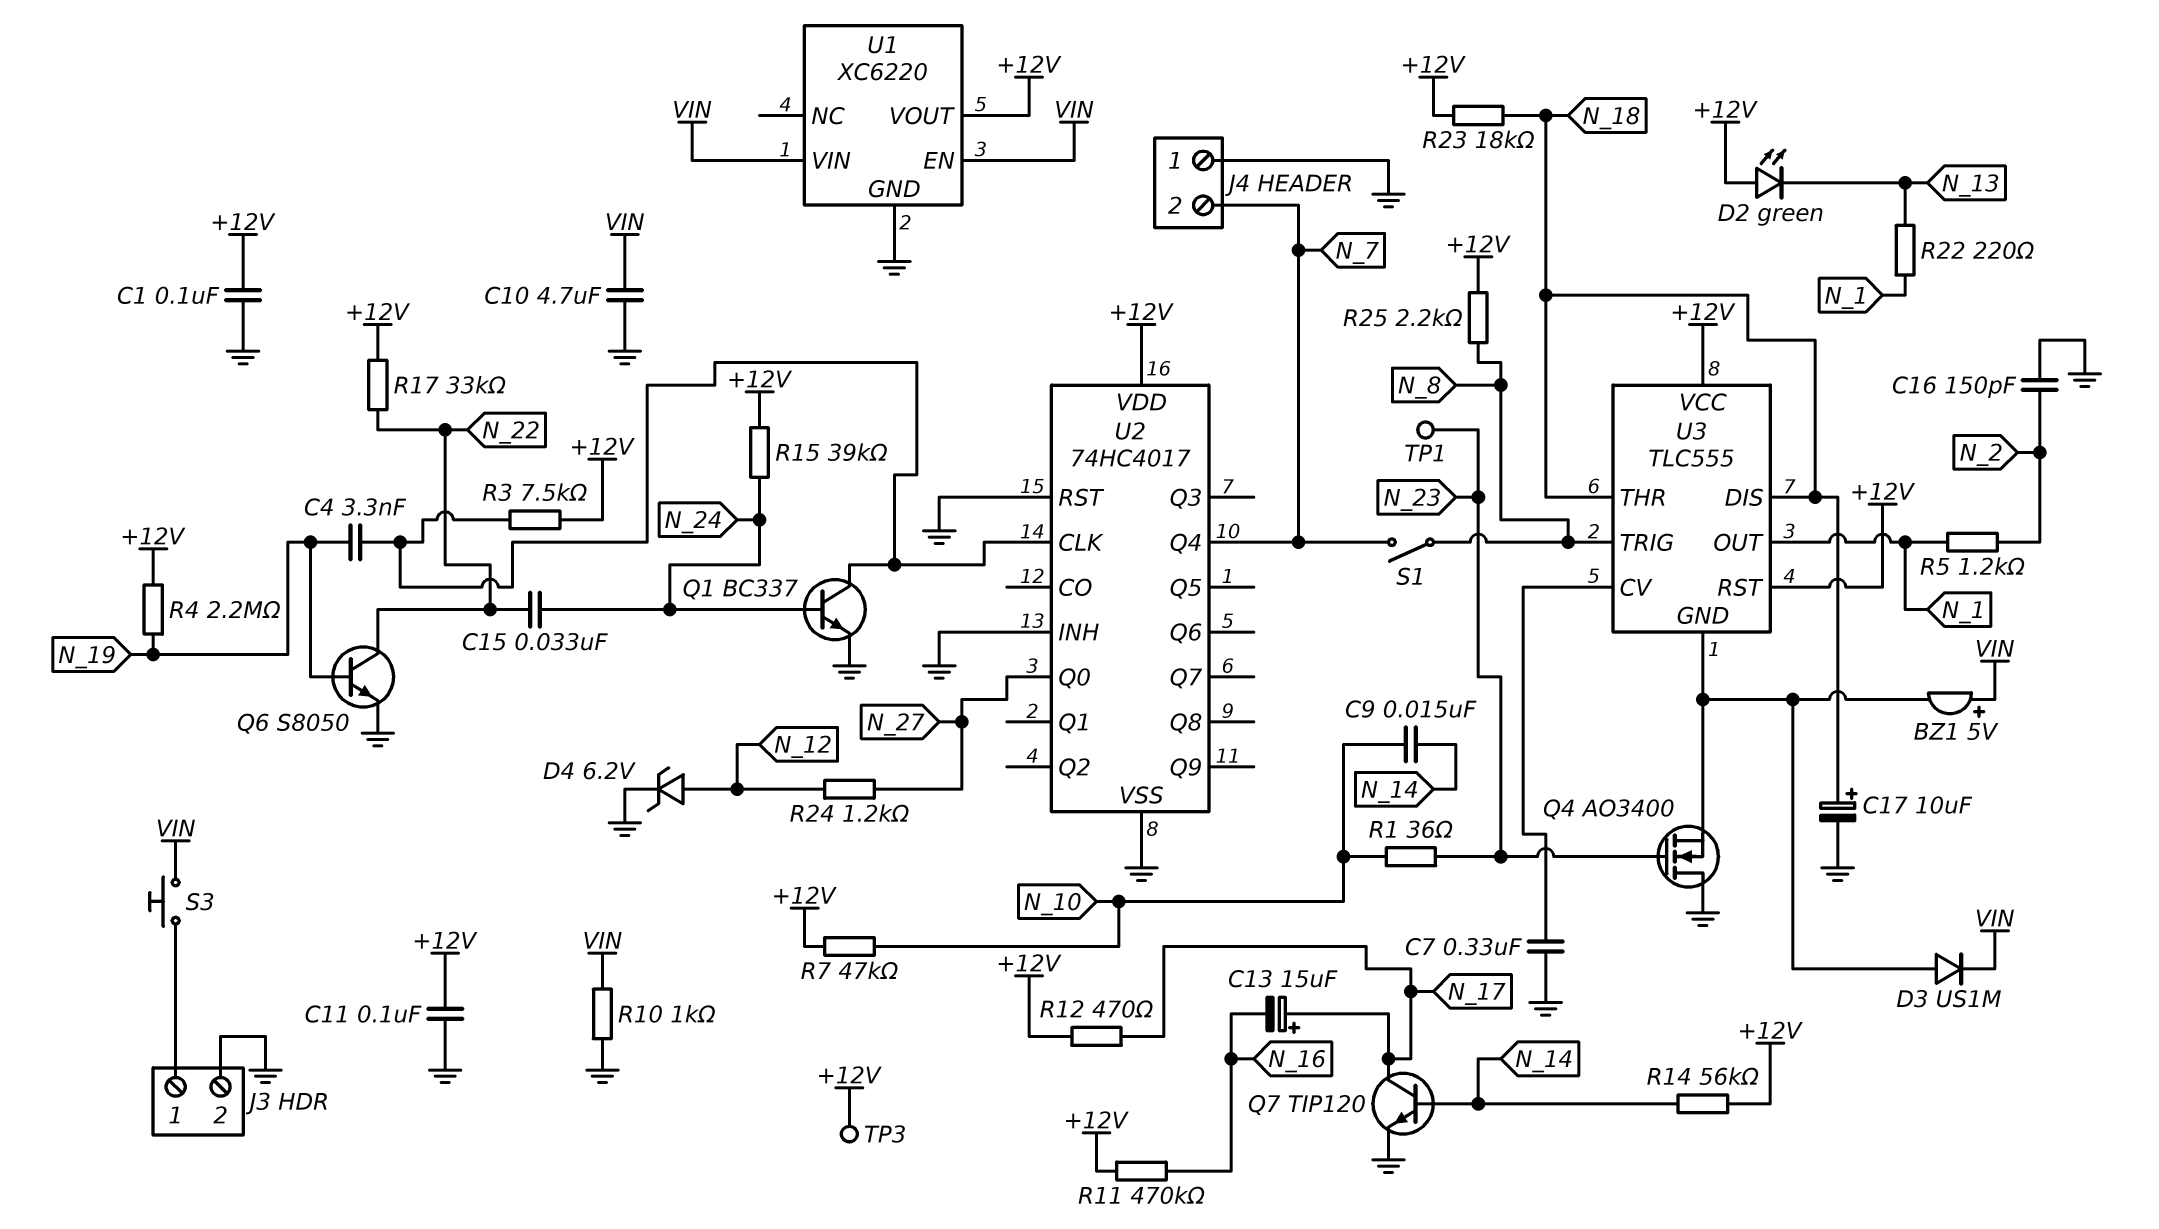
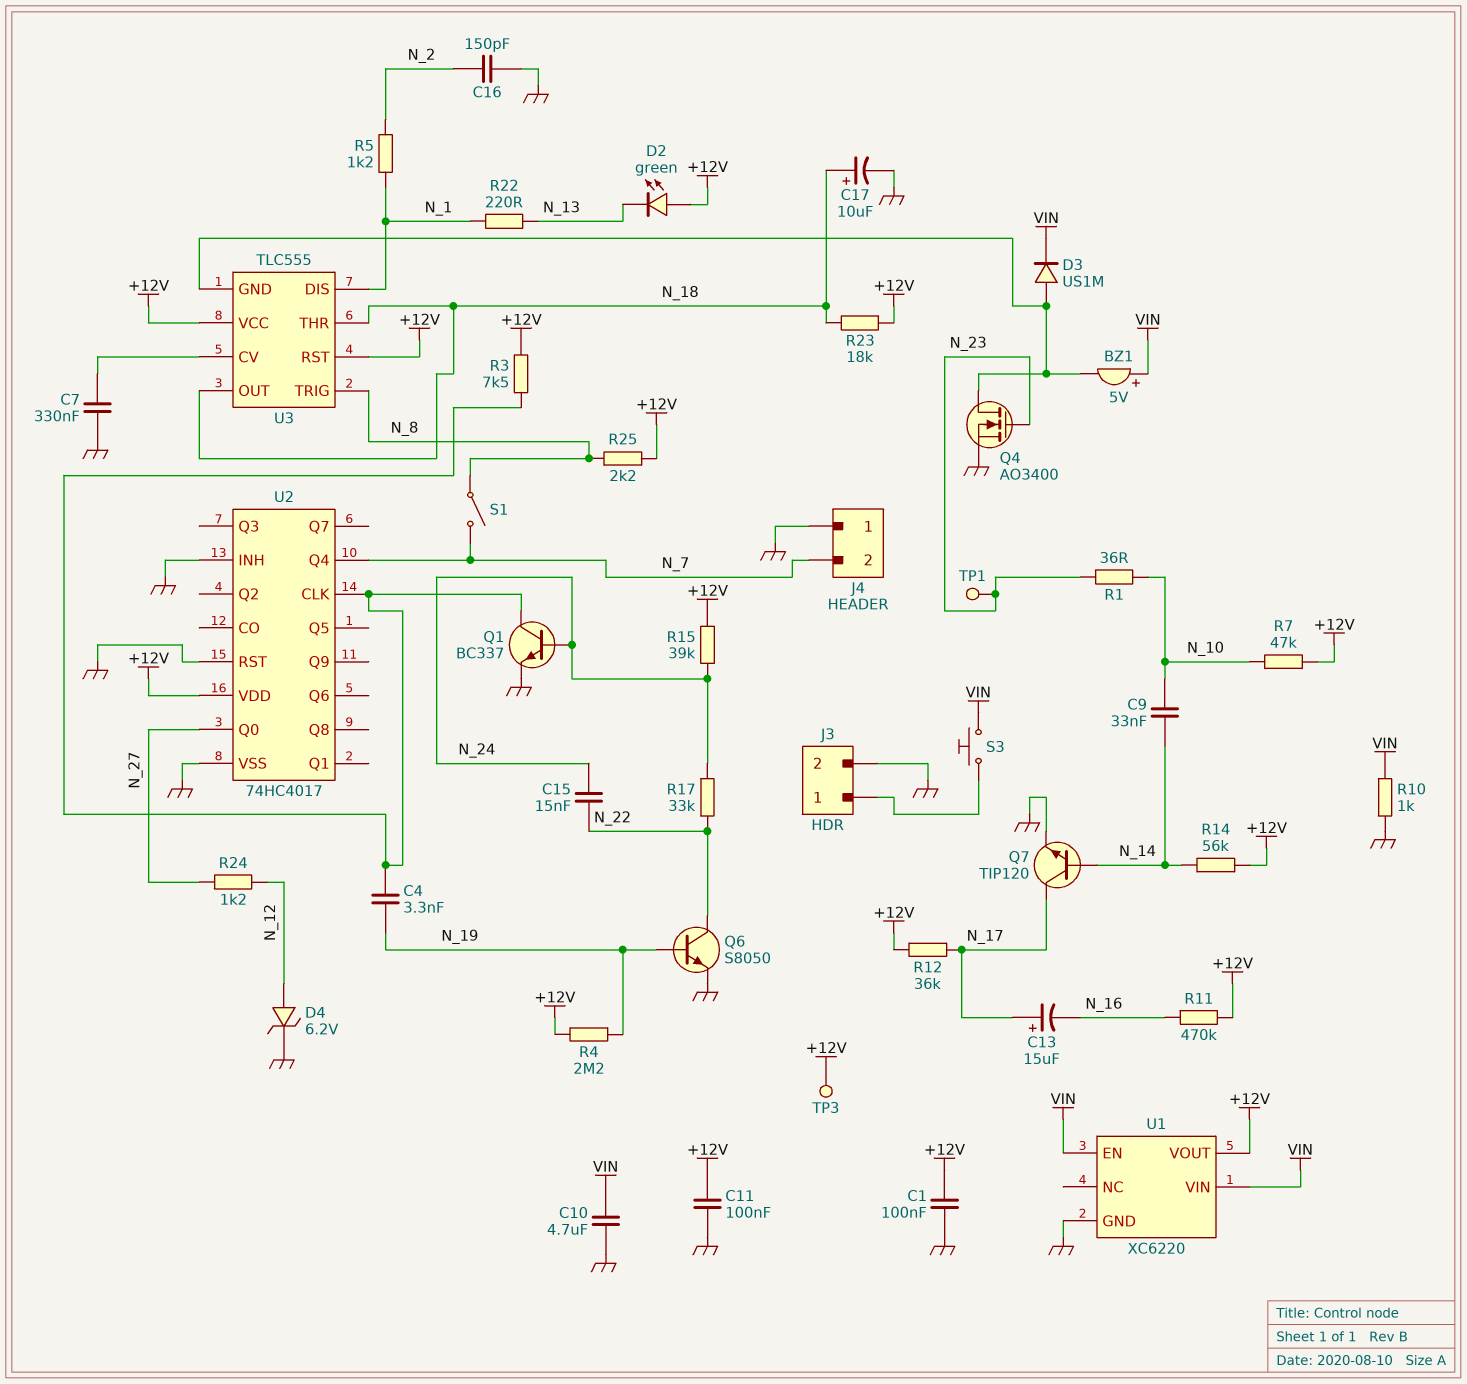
C9: 15nF (N_10, N_14) -> 33nF (N_10, N_14)
C15: 33nF (N_22, N_24) -> 15nF (N_22, N_24)
Q4: NMOS AO3400 (G N_23, D GND, S U3/GND) -> NMOS AO3400 (G N_23, D U3/GND, S GND)
R12: 470 (+12V, N_17) -> 36k (+12V, N_17)
R17: 33k (+12V, N_22) -> 33k (N_22, N_24)
U3 pin DIS: N_18 -> N_1
U3 pin OUT: N_1 -> N_18

